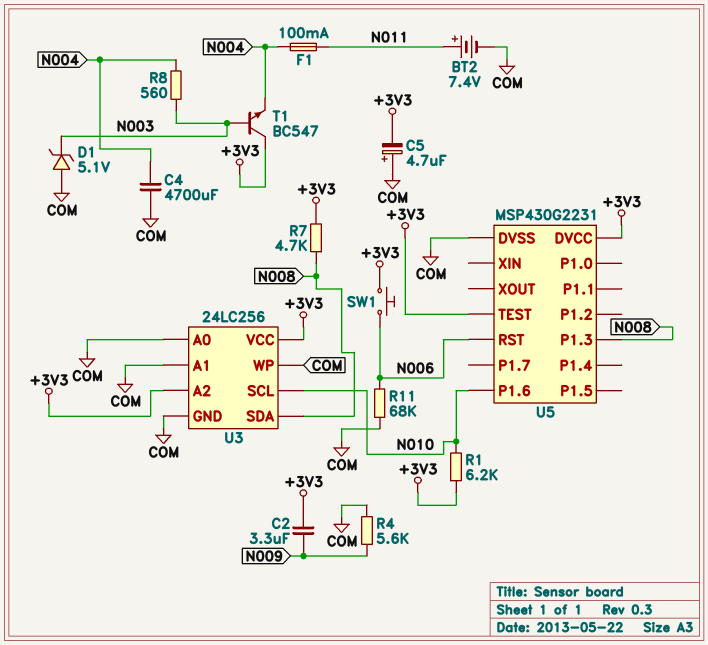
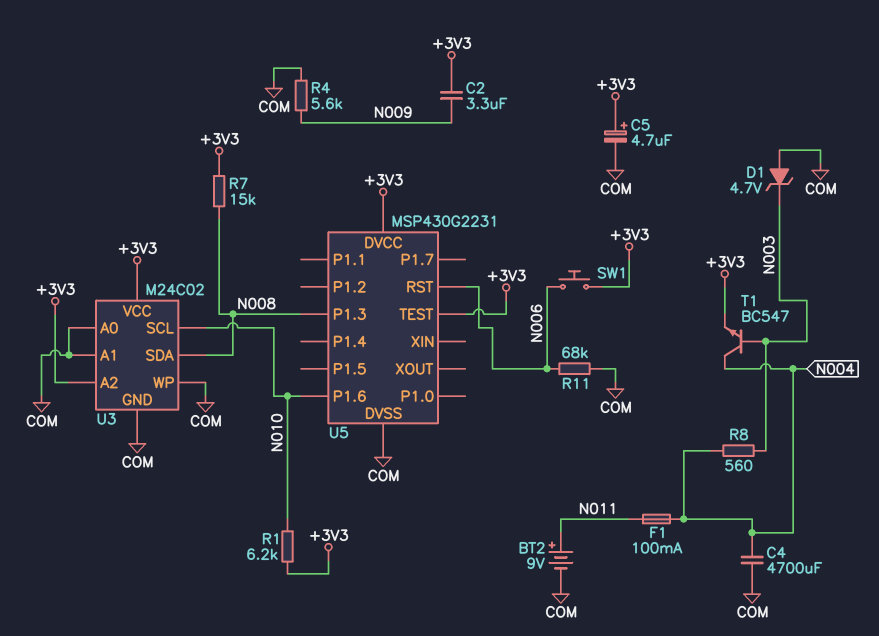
BT2: 7.4V (plus N011, minus COM) -> 9V (plus N011, minus COM)
C5: 4.7uF (plus COM, minus +3V3) -> 4.7uF (plus +3V3, minus COM)
D1: zener 5.1V (A COM, K N003) -> zener 4.7V (A COM, K N003)
R7: 4.7k (+3V3, N008) -> 15k (+3V3, N008)
T1: NPN BC547 (B N003, C +3V3, E N004) -> NPN BC547 (B N003, C N004, E +3V3)
U3: 24LC256 -> M24C02

